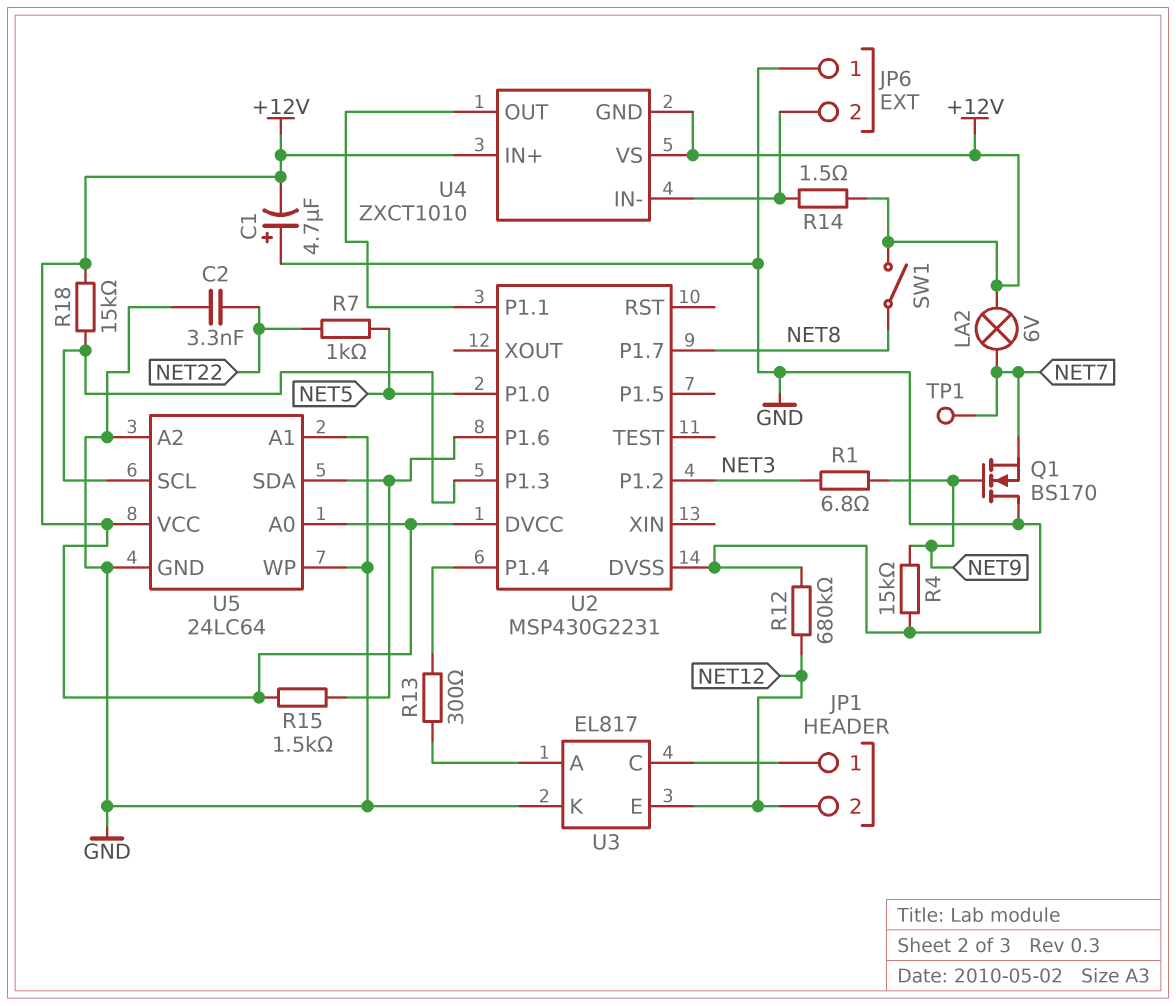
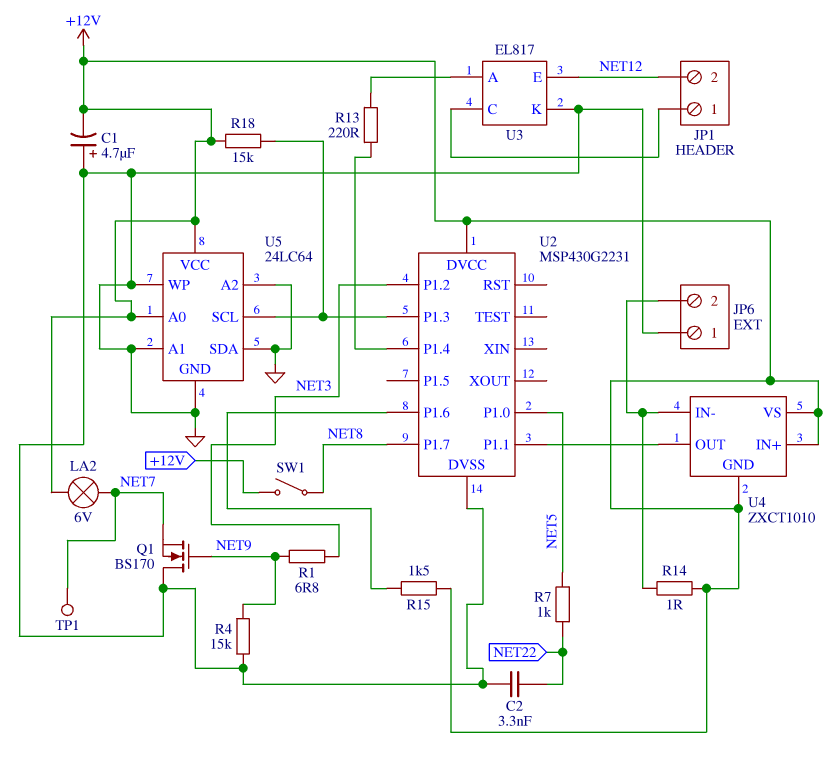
R12: 680k (GND, NET12) -> none
R13: 300 (U2/P1.4, U3/A) -> 220 (U2/P1.4, U3/A)
R14: 1.5 (+12V, JP6/2) -> 1 (+12V, JP6/2)
U5 pin SDA: U2/P1.6 -> GND

